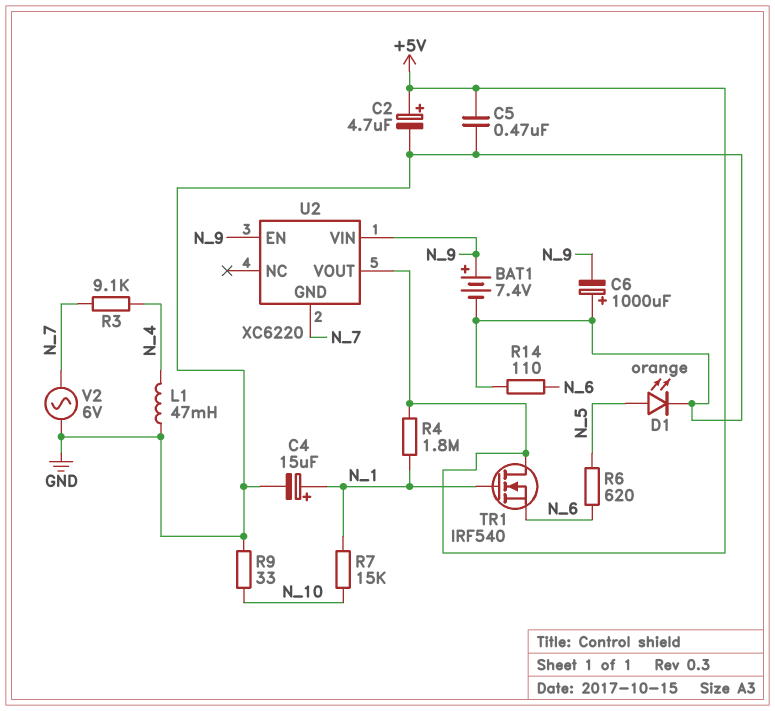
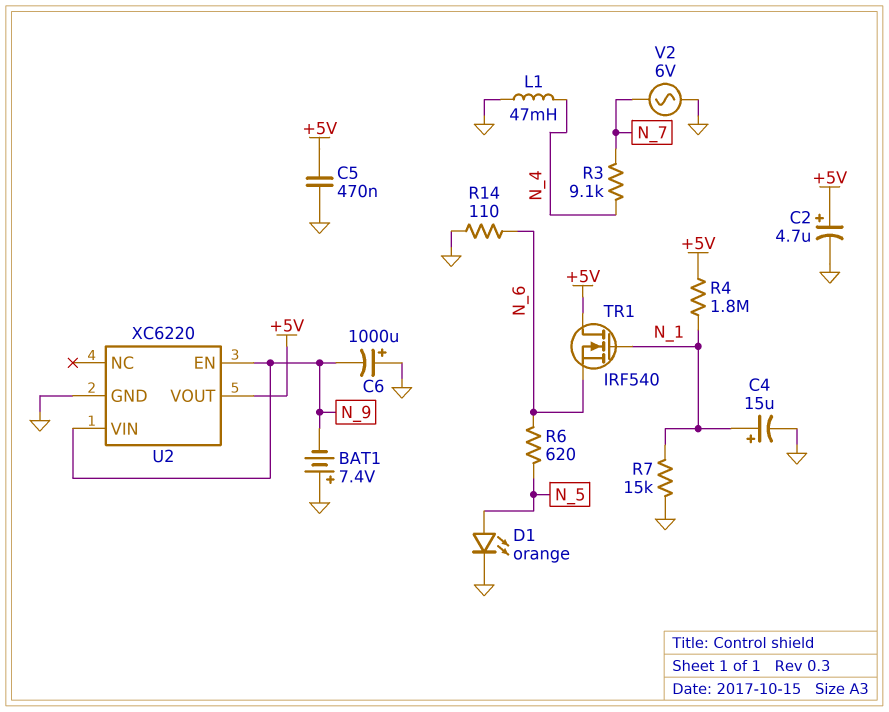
BAT1: 7.4V (plus N_9, minus GND) -> 7.4V (plus GND, minus N_9)
R7: 15k (N_1, N_10) -> 15k (GND, N_1)
R9: 33 (GND, N_10) -> none
U2 pin GND: N_7 -> GND

